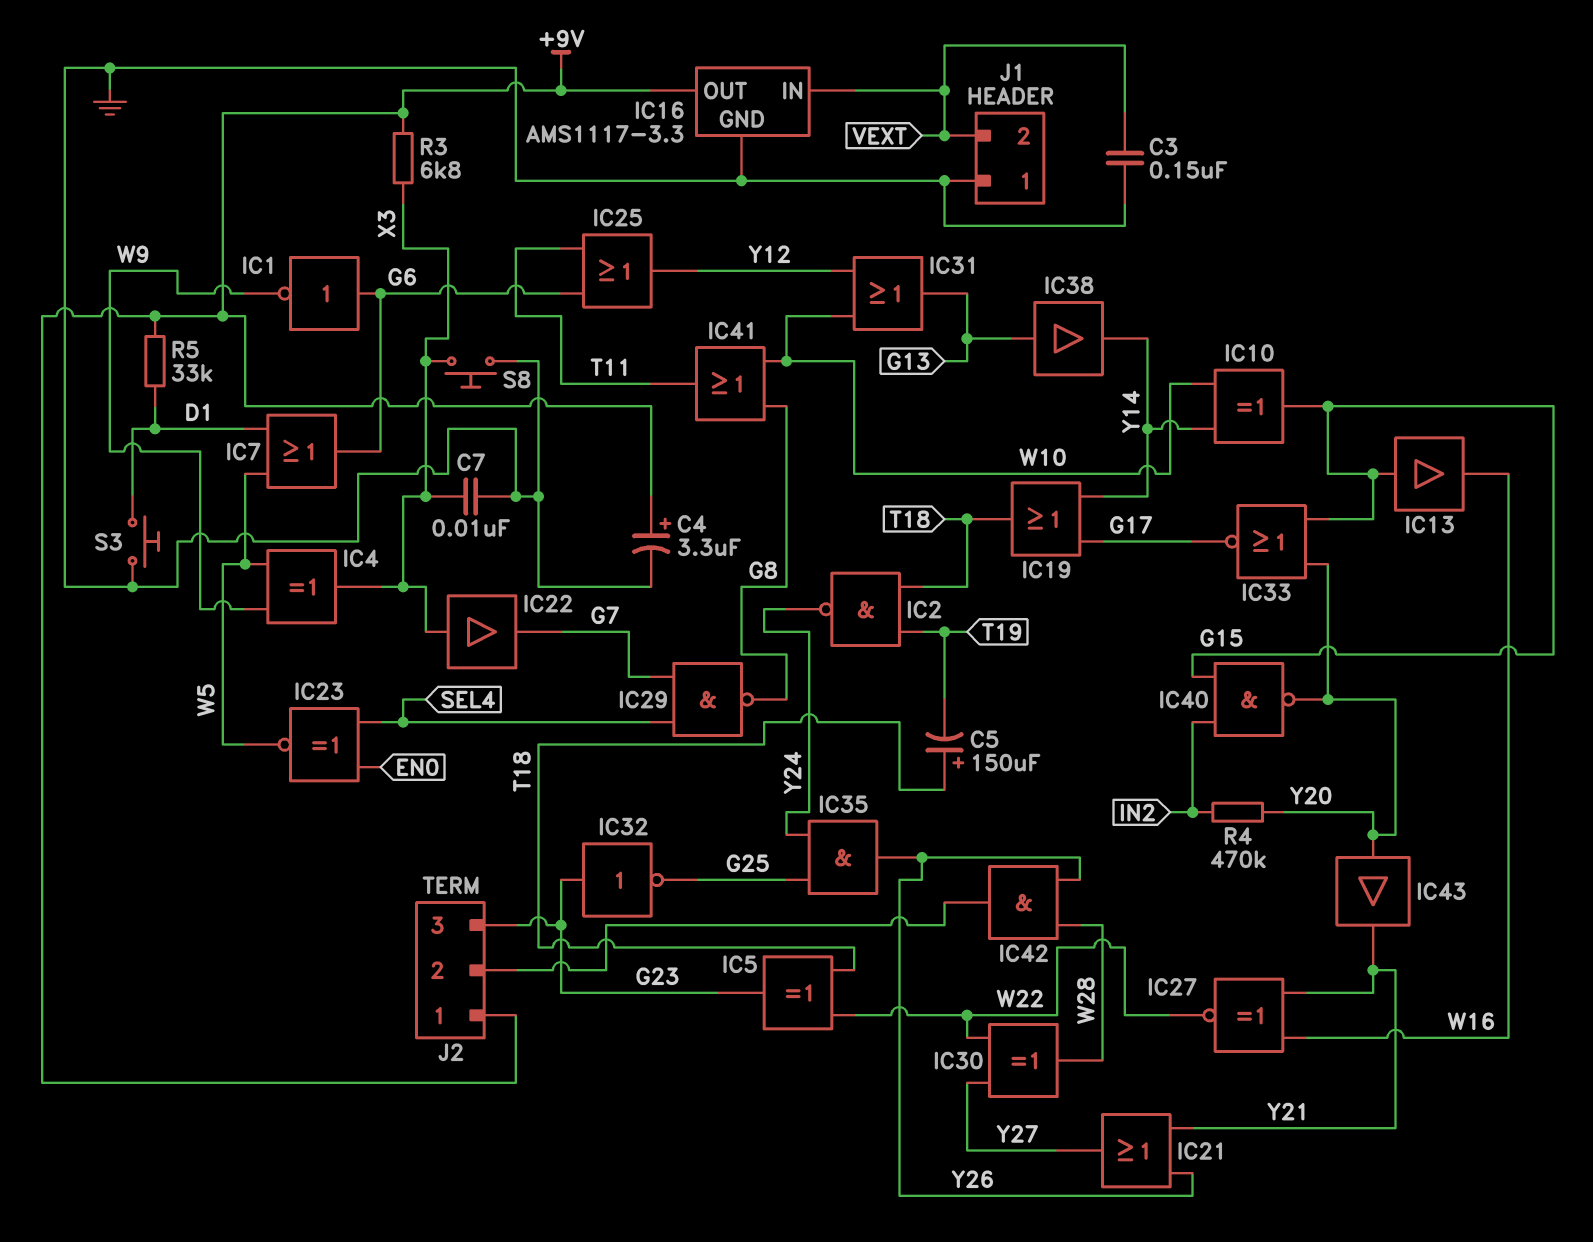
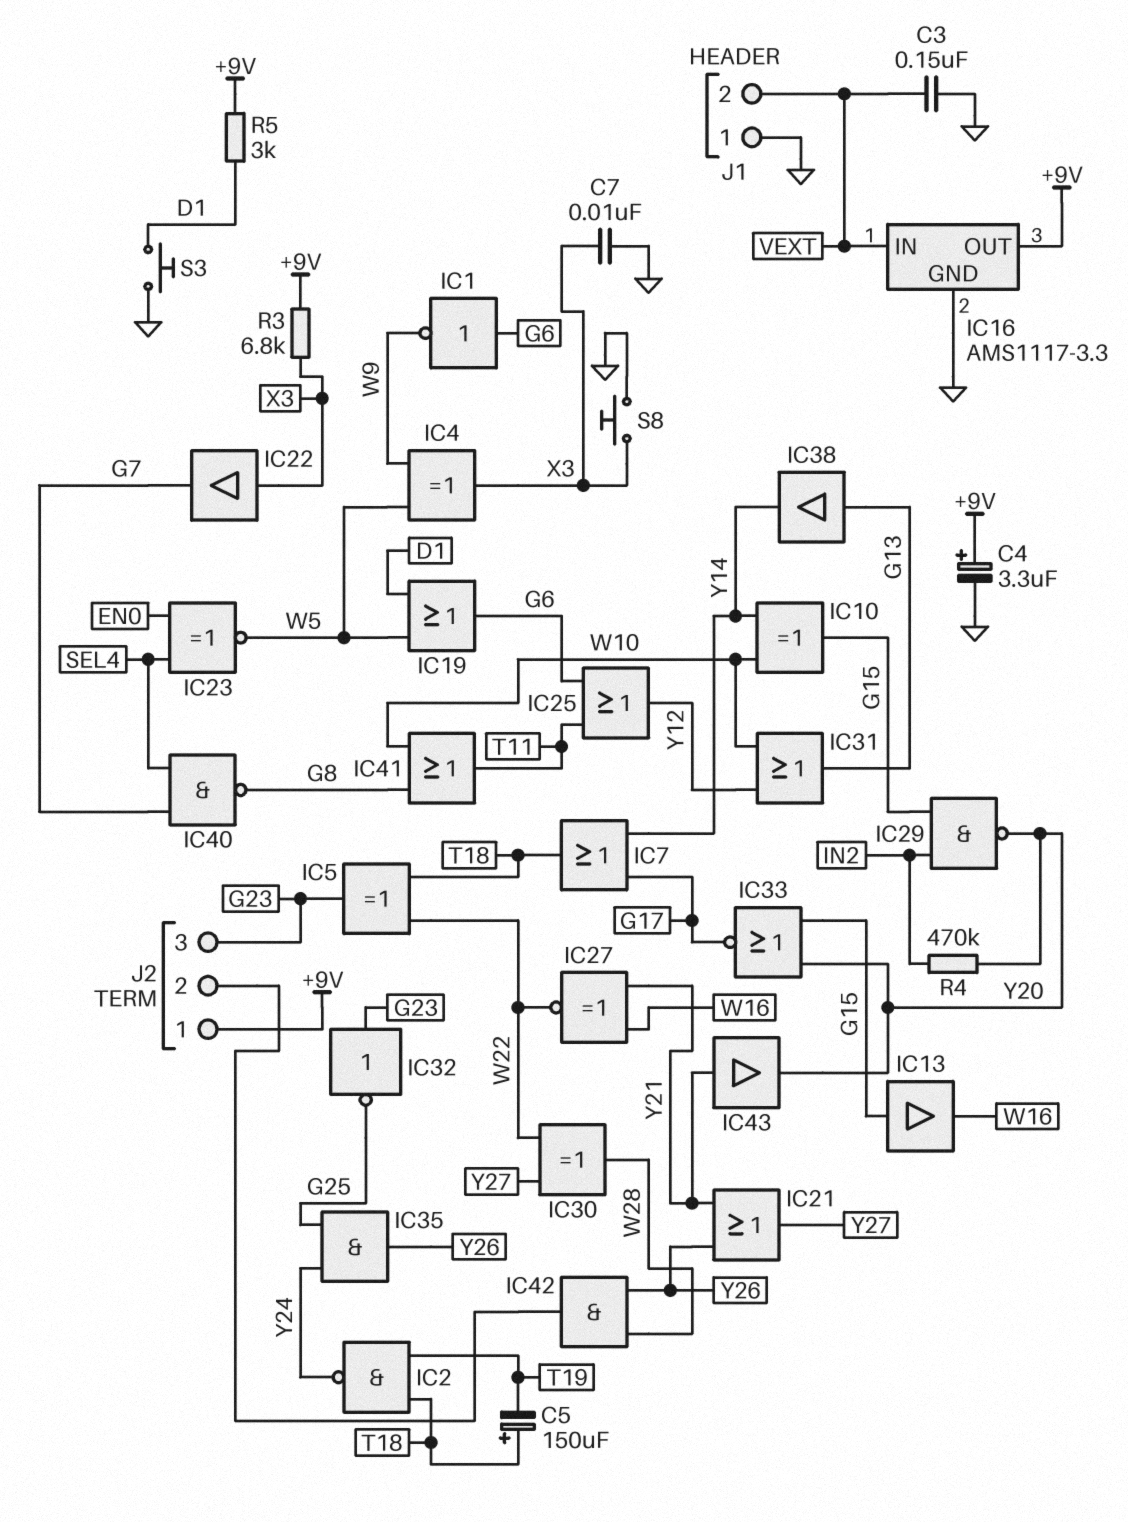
IC7: OR (in D1, in W5, out G6) -> OR (in G17, in Y14, out T18)
IC19: OR (in G17, in Y14, out T18) -> OR (in D1, in W5, out G6)
IC29: NAND (in G7, in SEL4, out G8) -> NAND (in G15, in IN2, out Y20)
IC40: NAND (in G15, in IN2, out Y20) -> NAND (in G7, in SEL4, out G8)
IC43: buffer (in Y20, out Y21) -> buffer (in Y21, out Y20)
R5: 33k (+9V, D1) -> 3k (+9V, D1)

